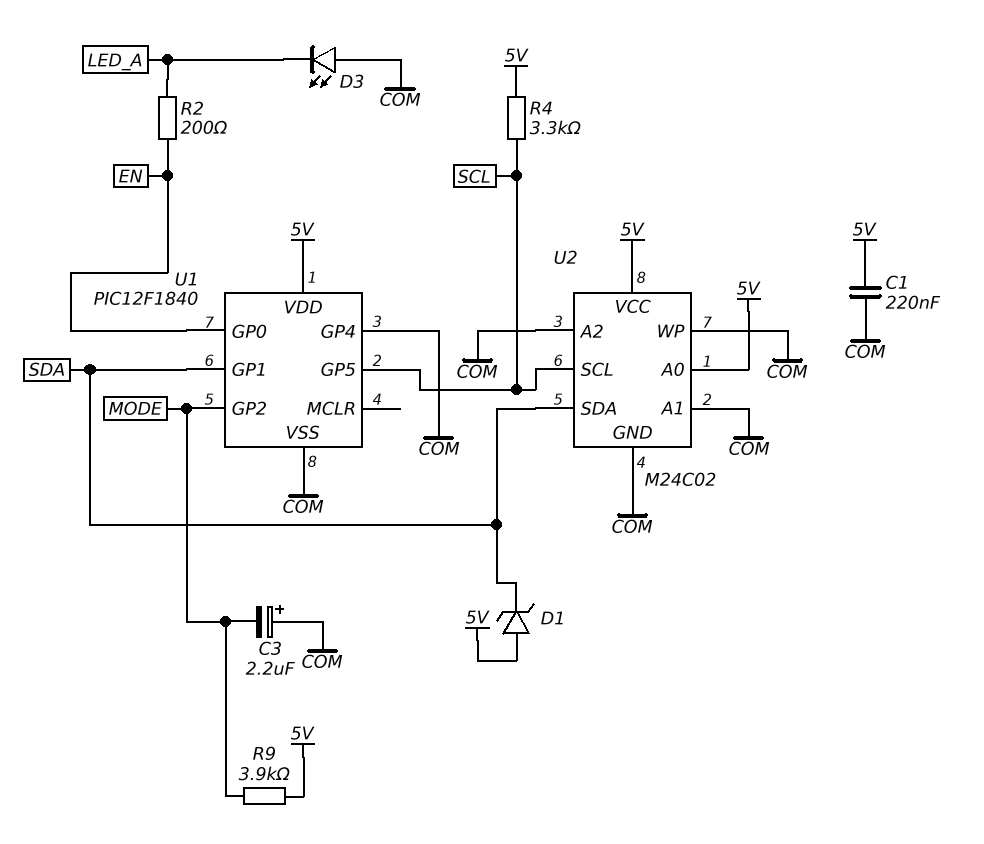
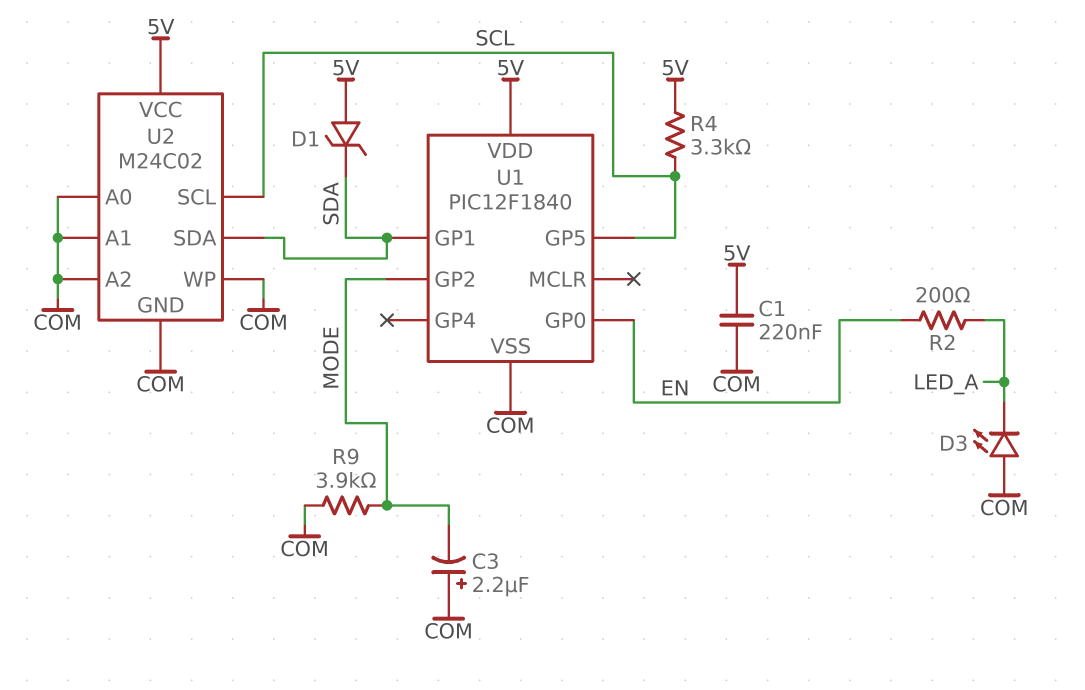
R9: 3.9k (5V, MODE) -> 3.9k (COM, MODE)
U1 pin GP4: COM -> none
U2 pin A0: 5V -> COM

